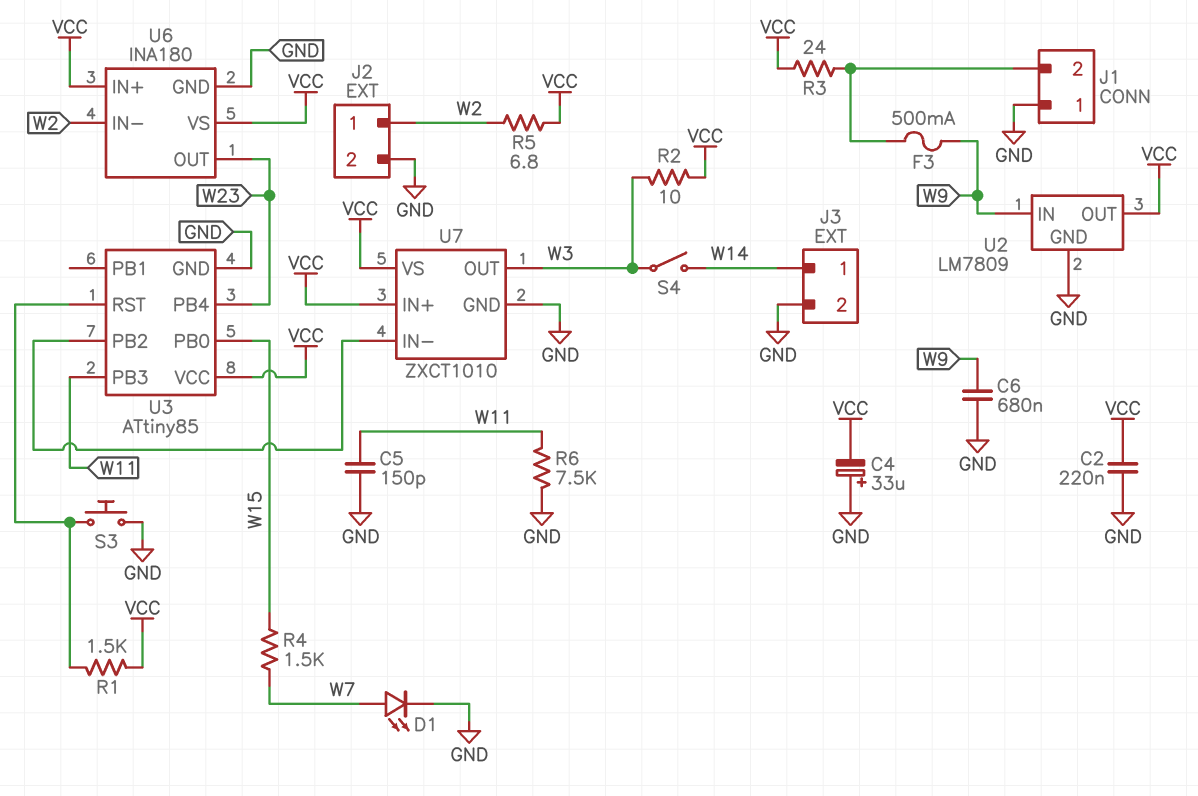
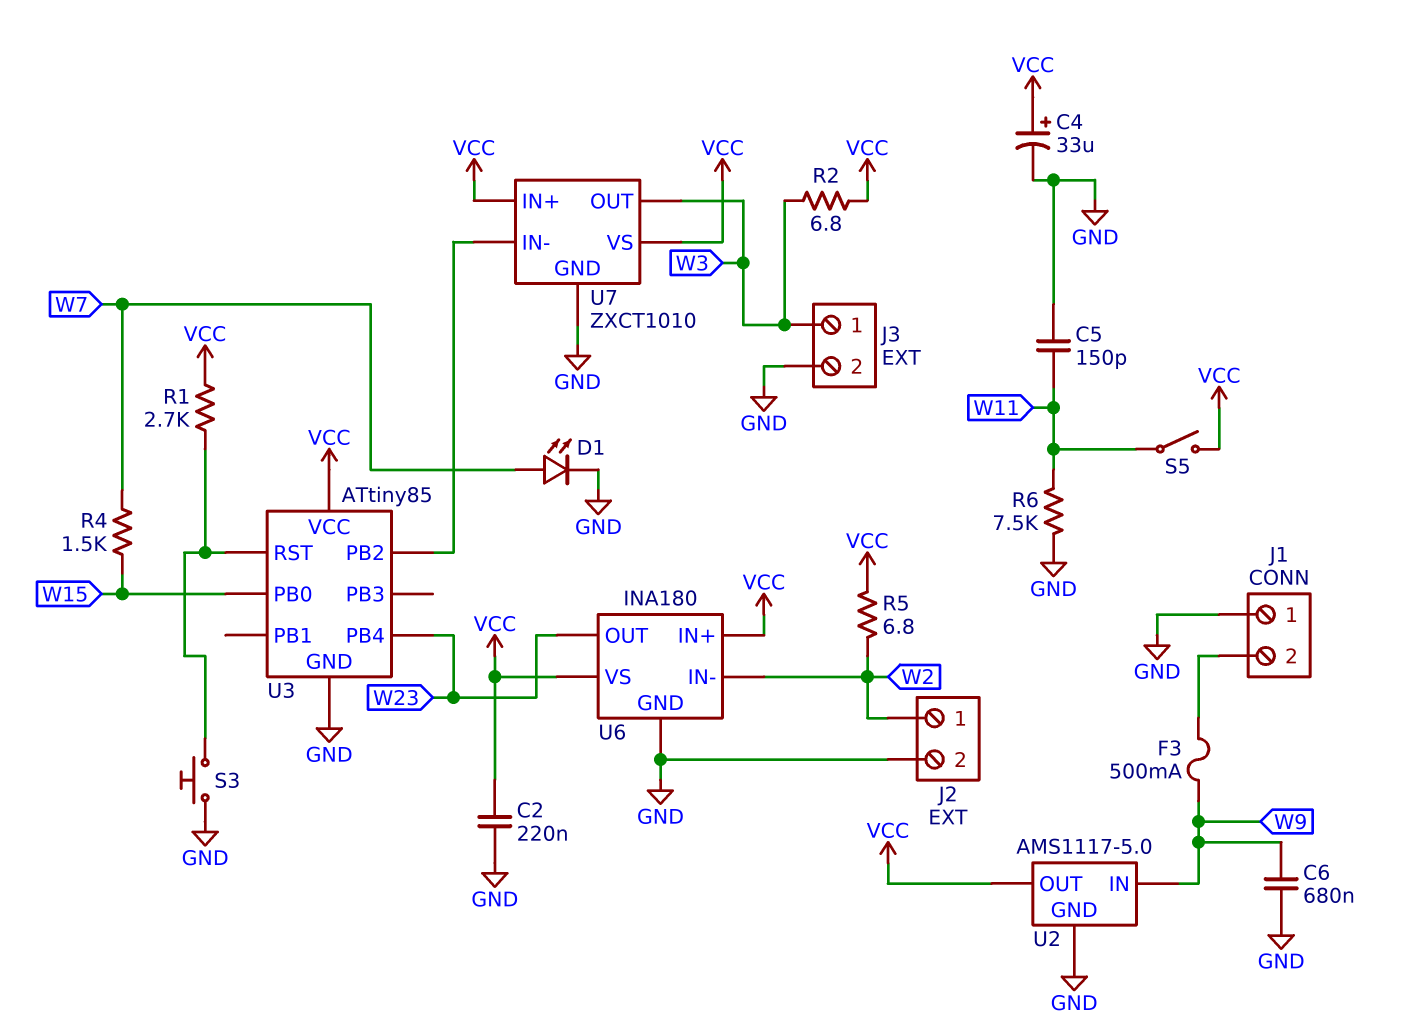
C4: 33uF (plus GND, minus VCC) -> 33uF (plus VCC, minus GND)
J3 pin 1: W14 -> W3
R1: 1.5k (U3/RST, VCC) -> 2.7k (U3/RST, VCC)
R2: 10 (VCC, W3) -> 6.8 (VCC, W3)
R3: 24 (J1/2, VCC) -> none
S4: switch (W3, W14) -> none
S5: none -> switch (VCC, W11)
U2: LM7809 -> AMS1117-5.0
U3 pin PB3: W11 -> none

